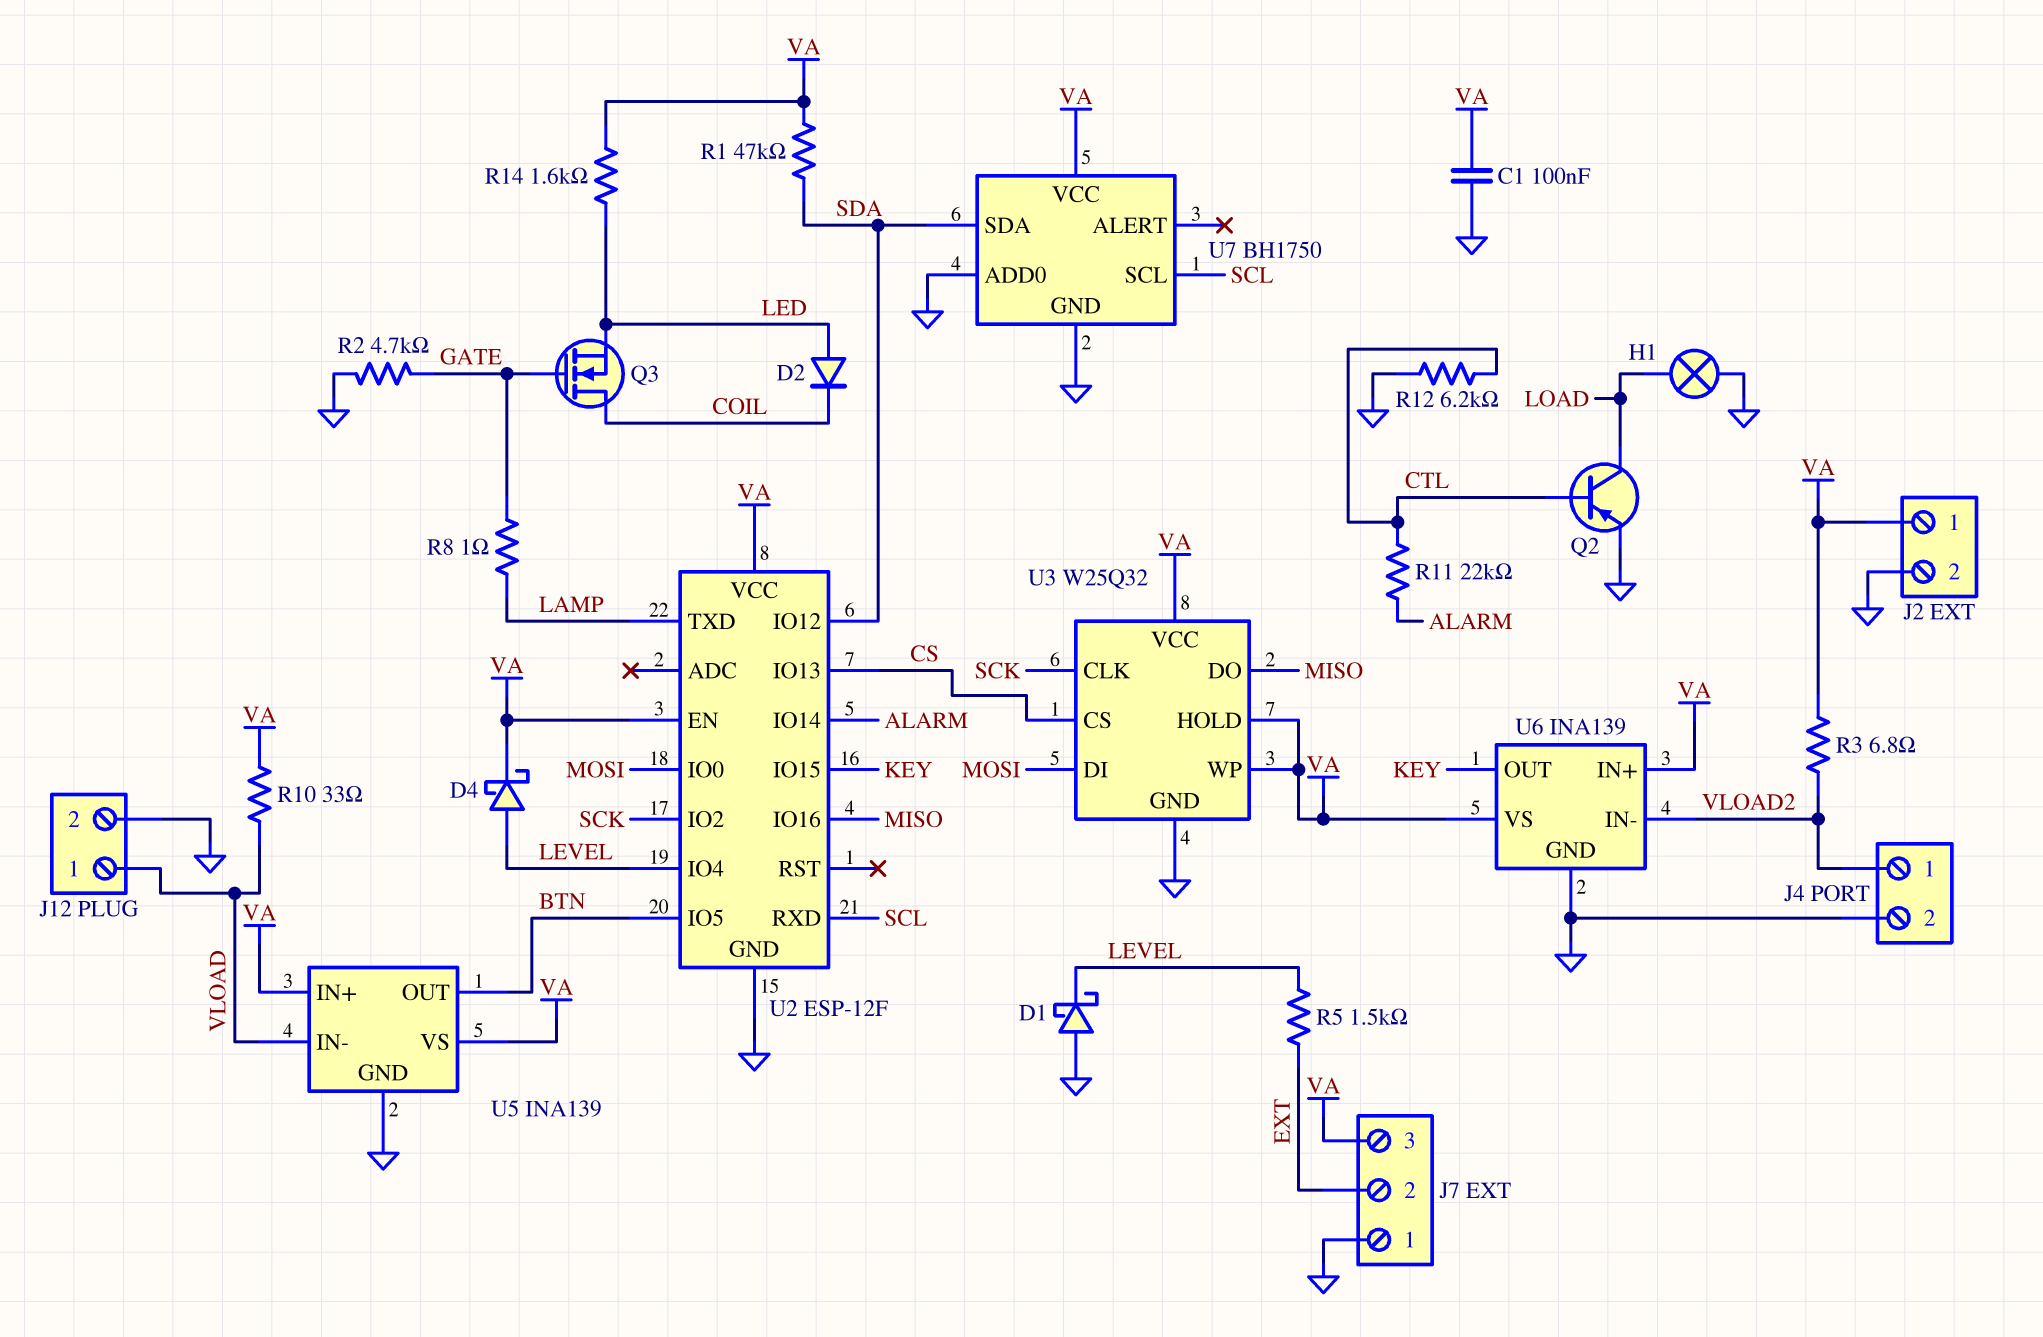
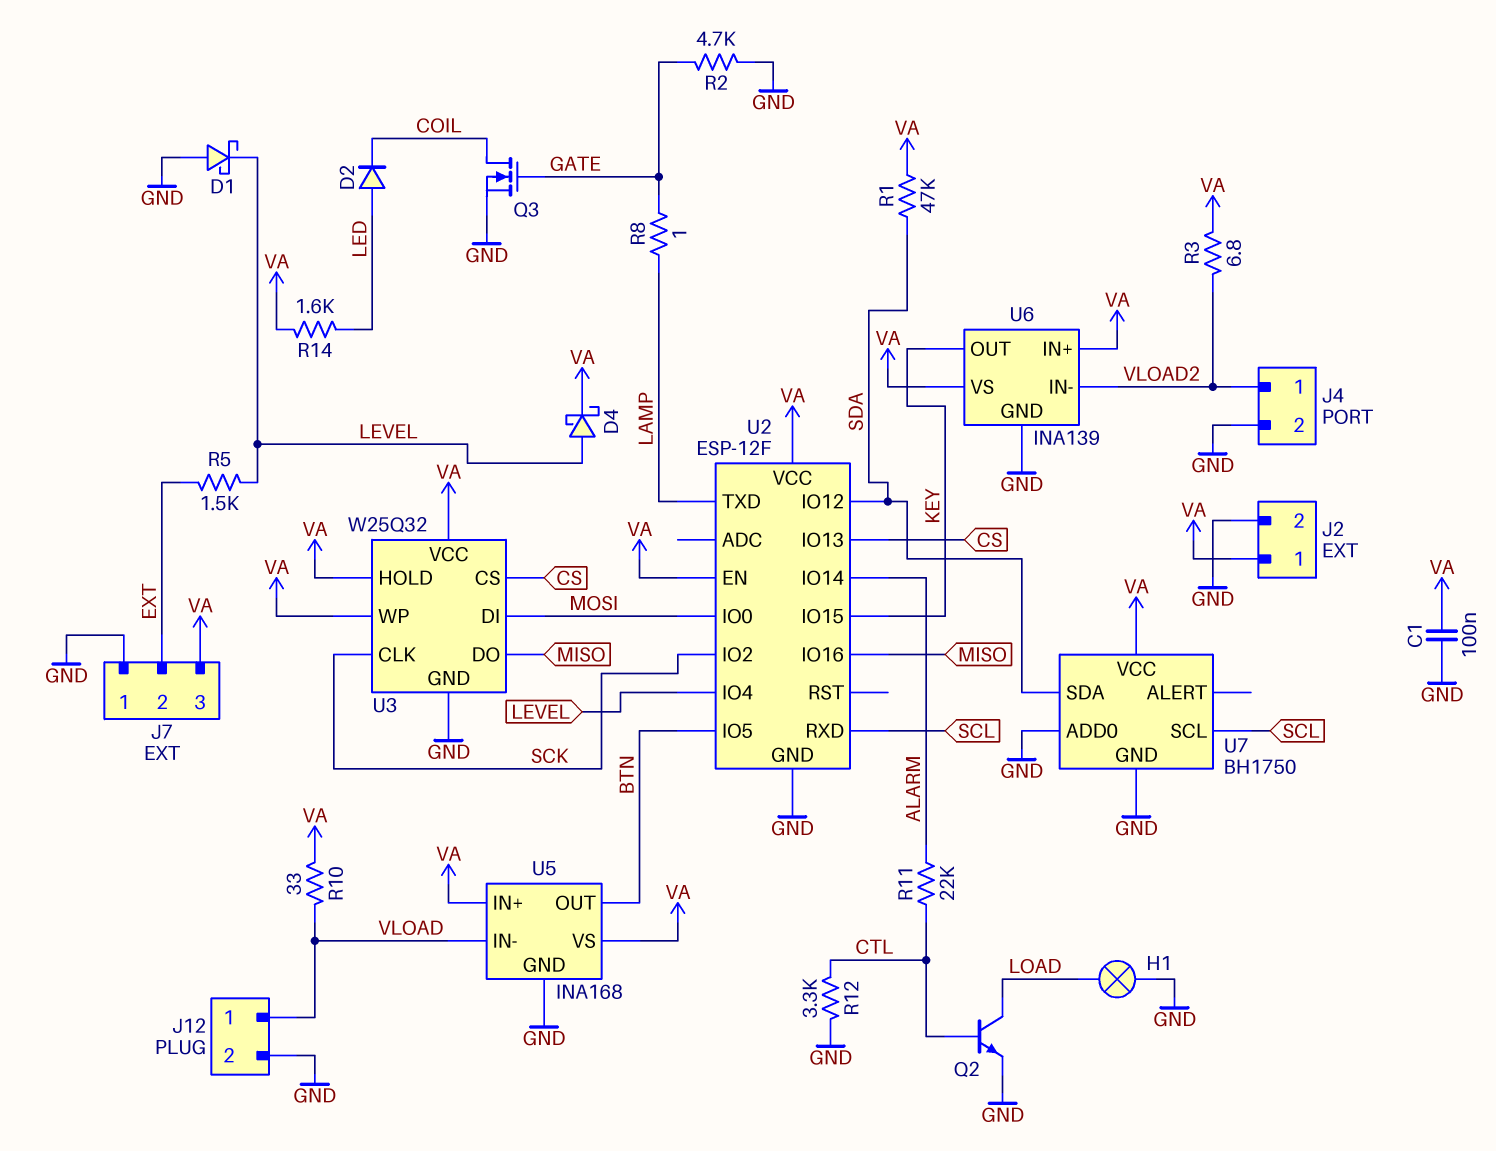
Q2: PNP (B CTL, C LOAD, E GND) -> NPN (B CTL, C LOAD, E GND)
Q3: NMOS (G GATE, D COIL, S LED) -> NMOS (G GATE, D COIL, S GND)
R12: 6.2k (CTL, GND) -> 3.3k (CTL, GND)
U5: INA139 -> INA168

